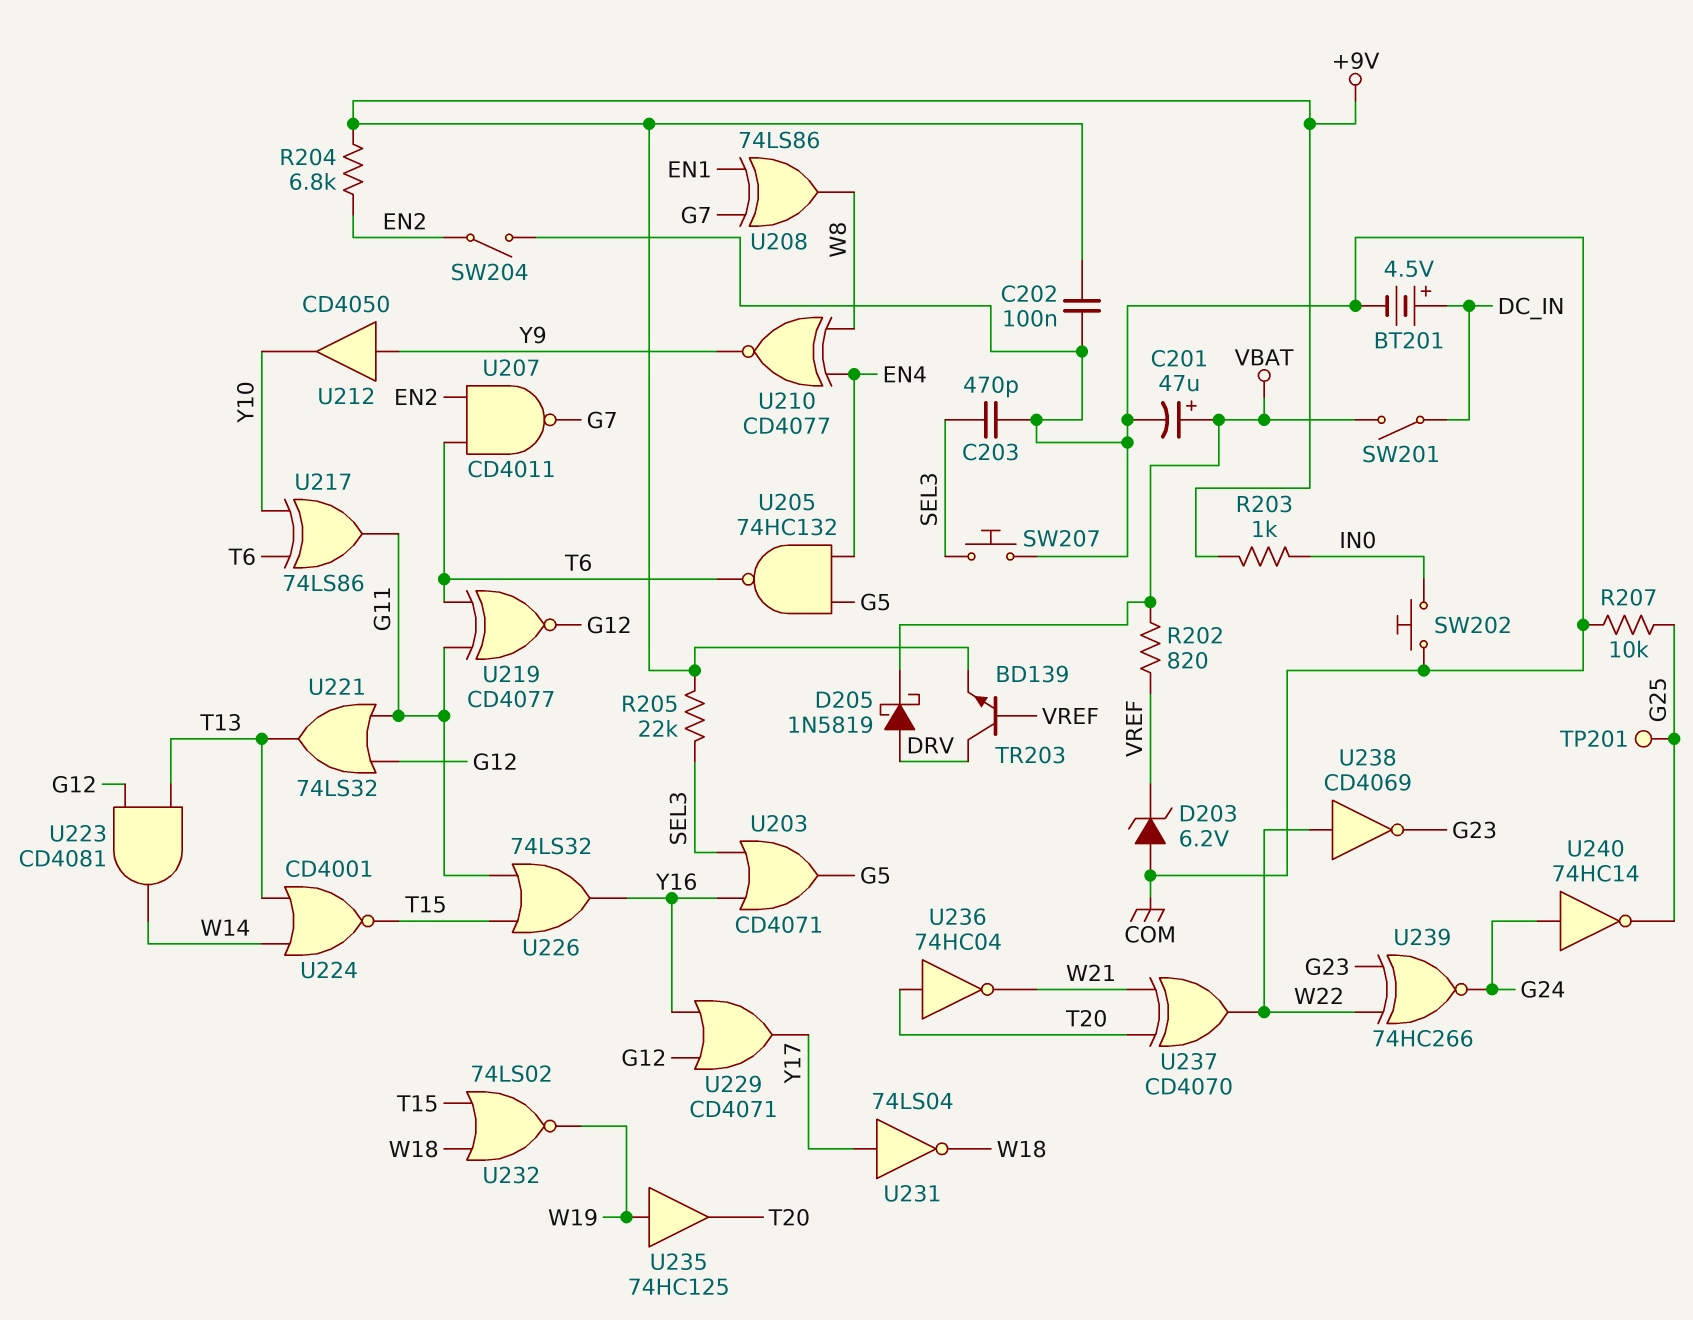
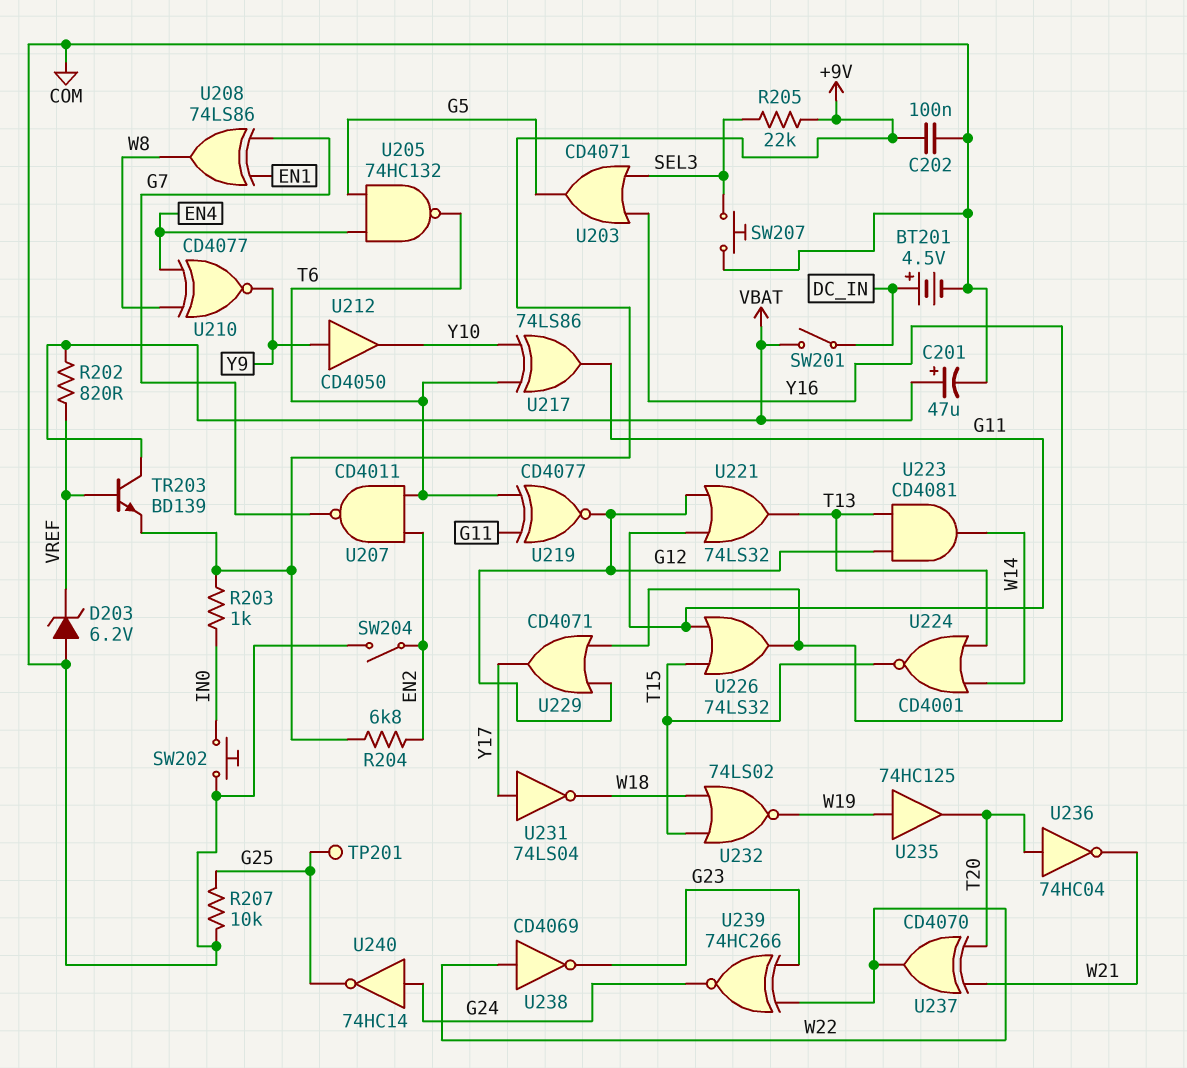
C203: 470pF (COM, SEL3) -> none
D205: schottky 1N5819 (A DRV, K VBAT) -> none
TR203: NPN BD139 (B VREF, C DRV, E +9V) -> NPN BD139 (B VREF, C VBAT, E +9V)

